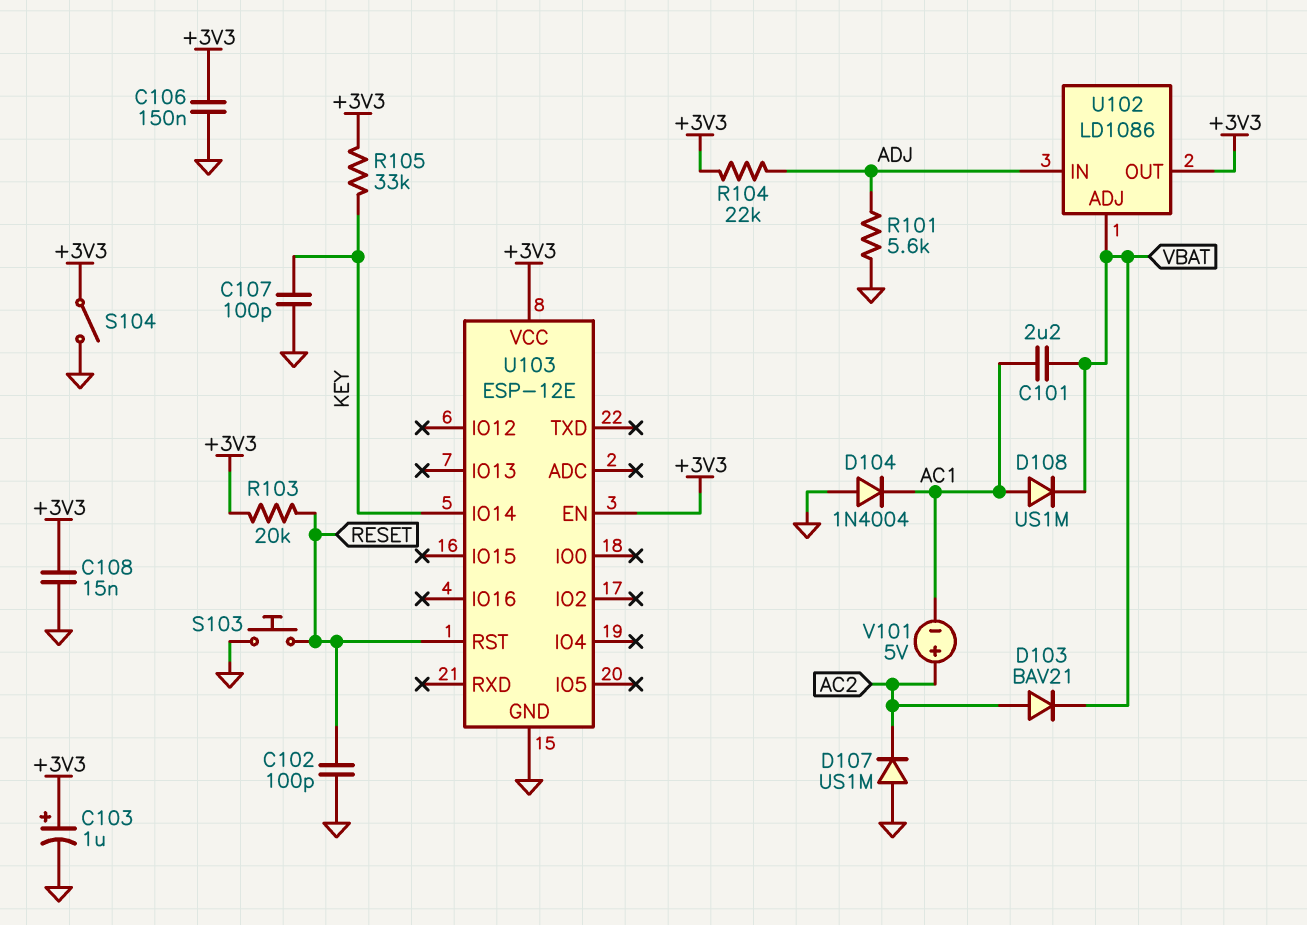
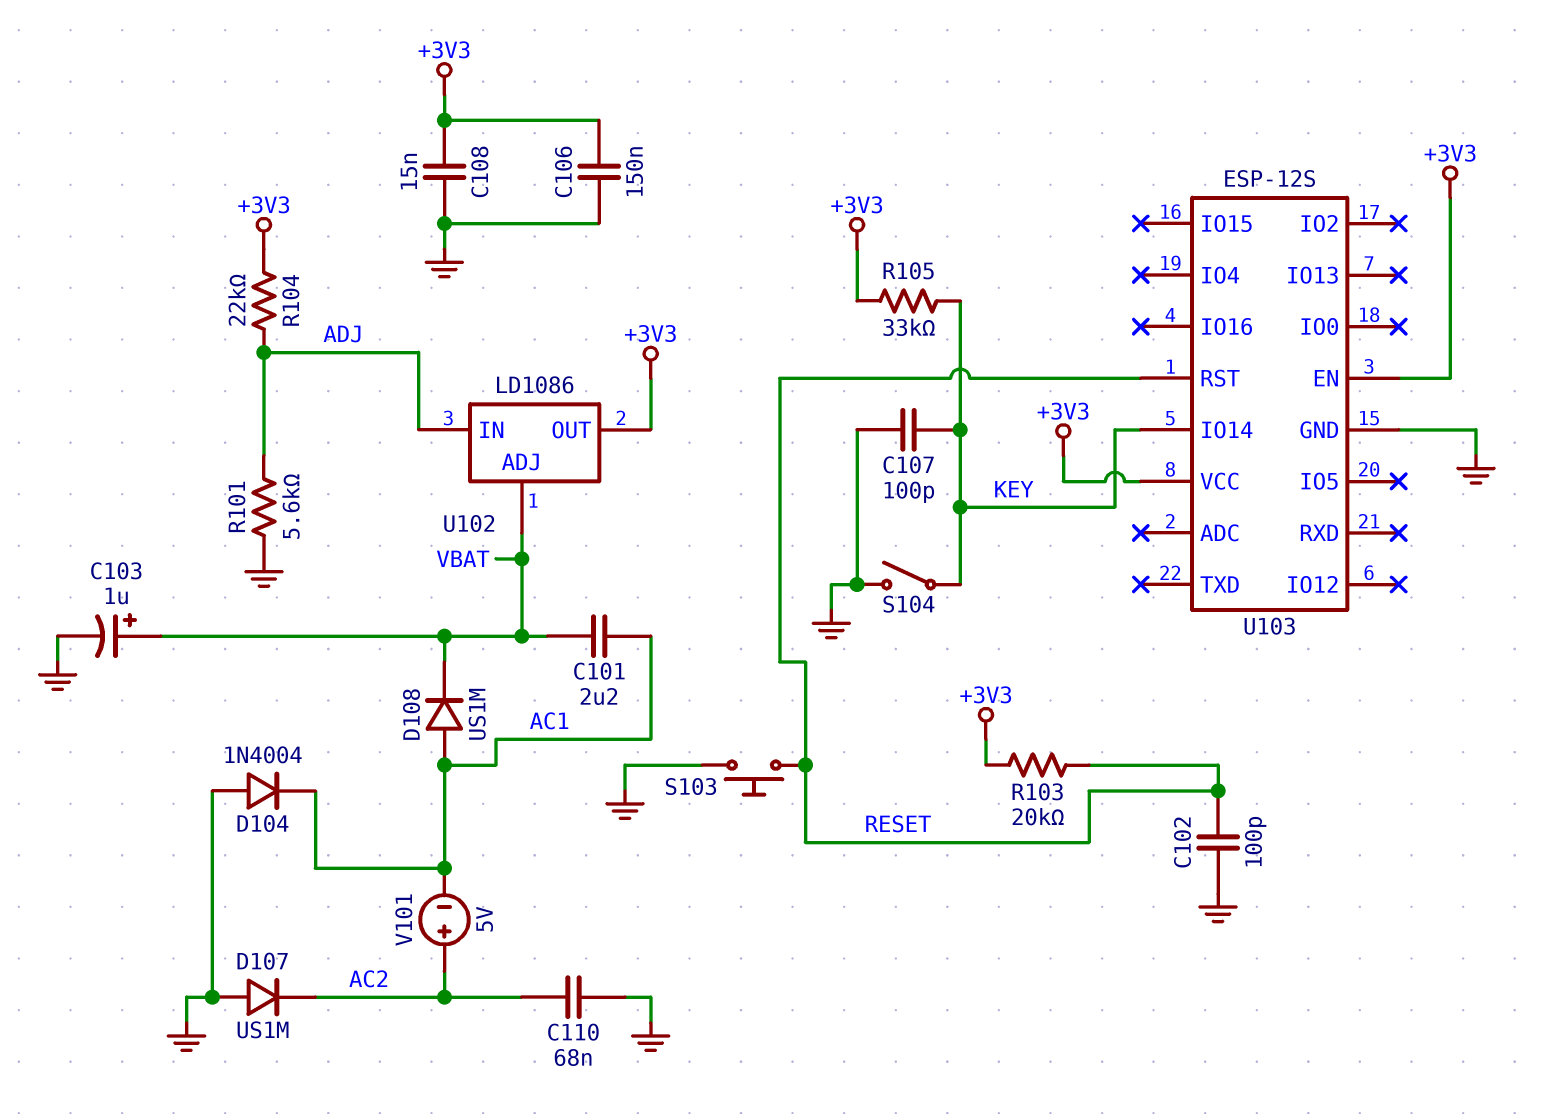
C103: 1uF (plus +3V3, minus GND) -> 1uF (plus VBAT, minus GND)
C110: none -> 68nF (AC2, GND)
D103: diode BAV21 (A AC2, K VBAT) -> none
S104: switch (+3V3, GND) -> switch (GND, KEY)
U103: ESP-12E -> ESP-12S

